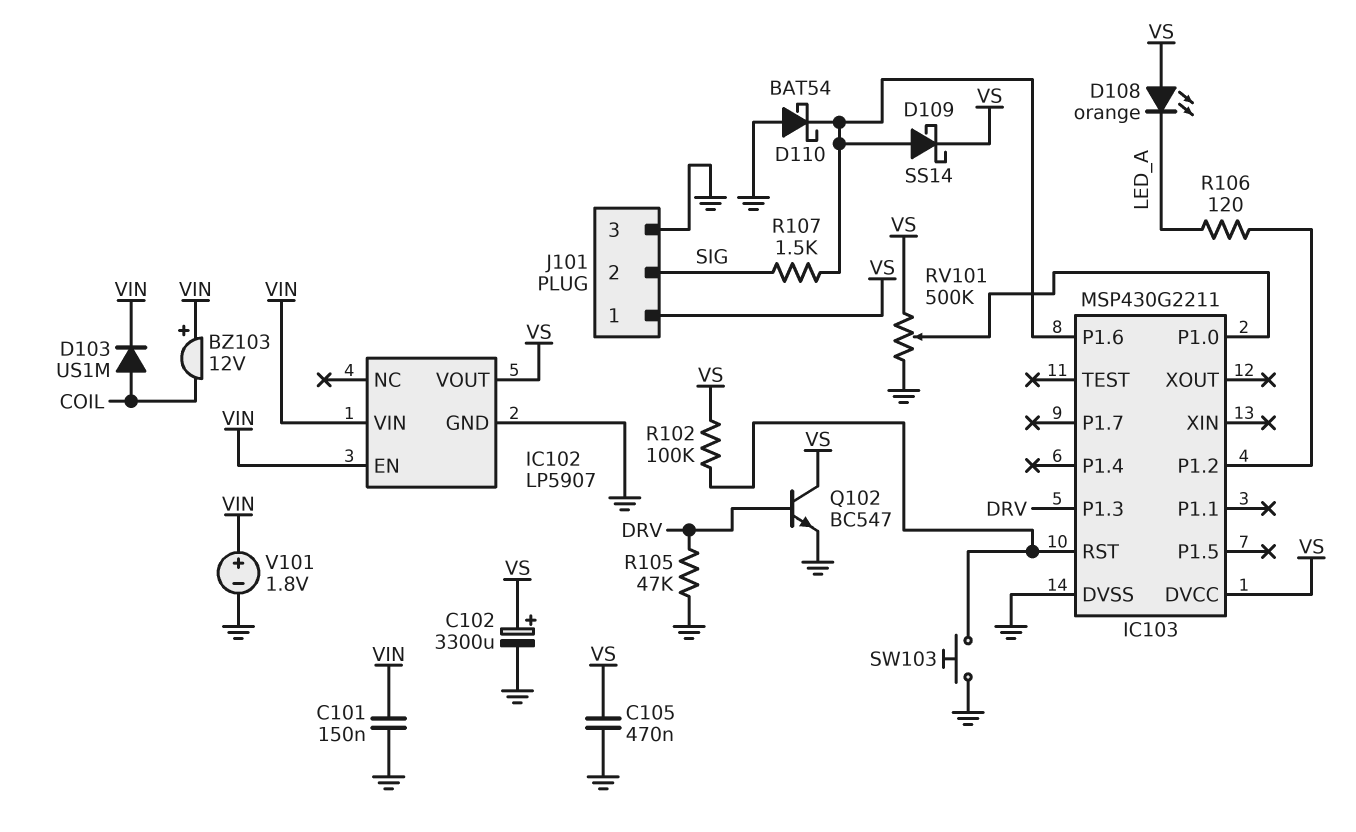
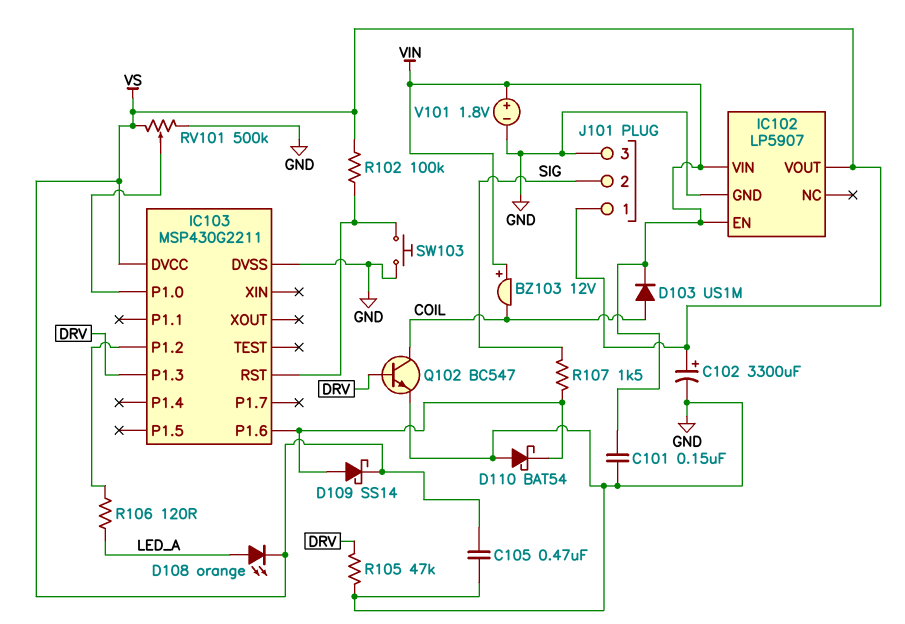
D108: LED orange (A VS, K LED_A) -> LED orange (A LED_A, K VS)
Q102: NPN BC547 (B DRV, C VS, E GND) -> NPN BC547 (B DRV, C COIL, E GND)

